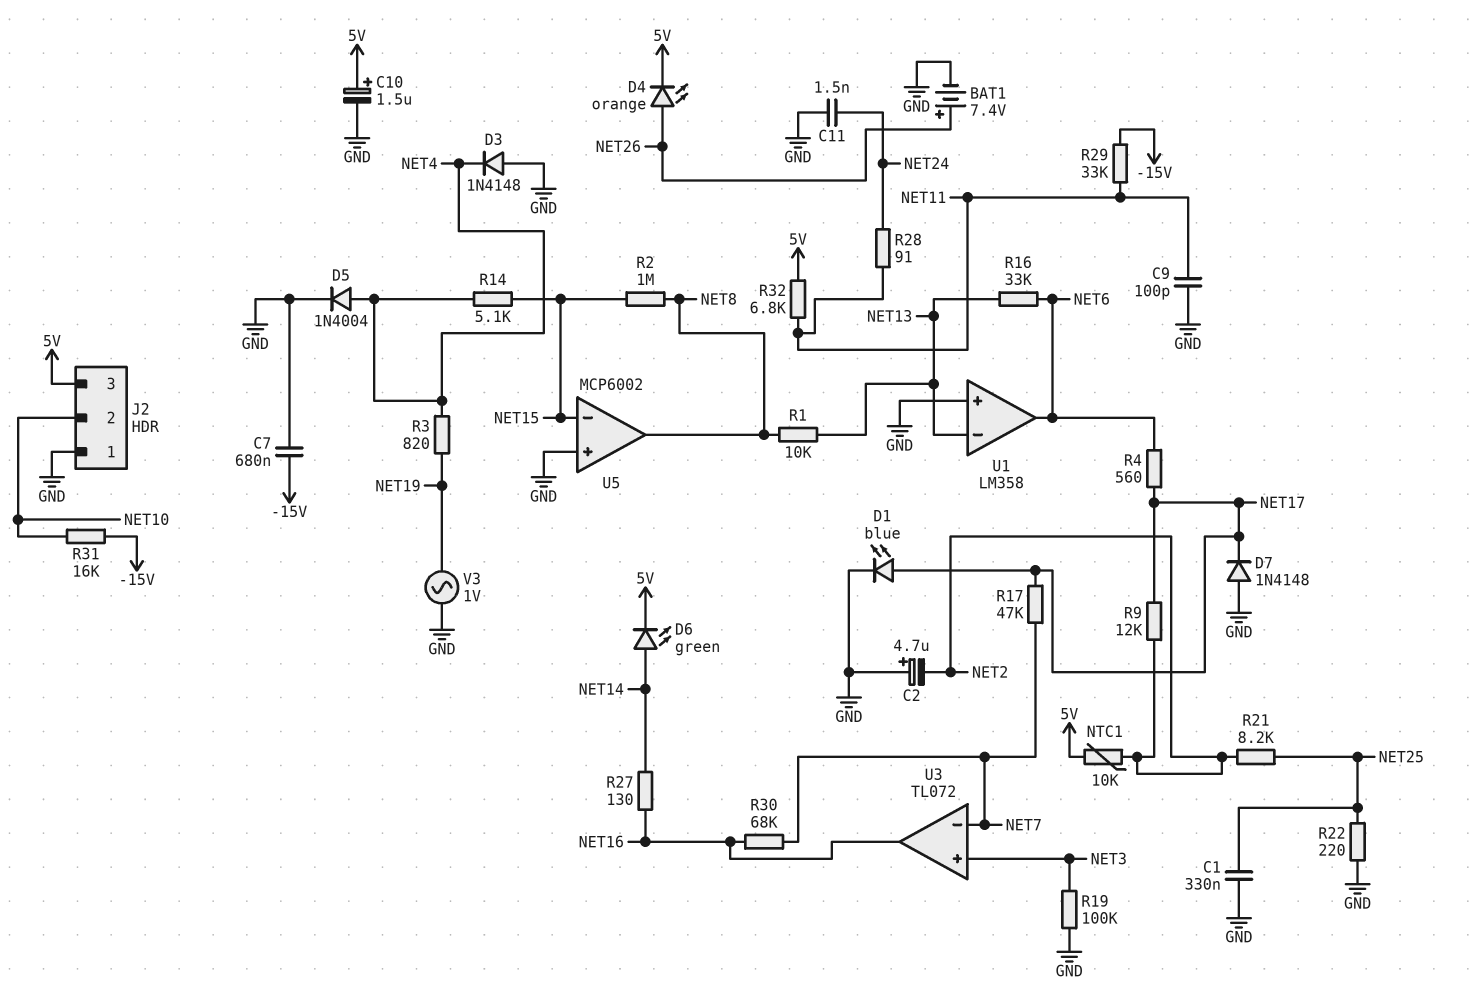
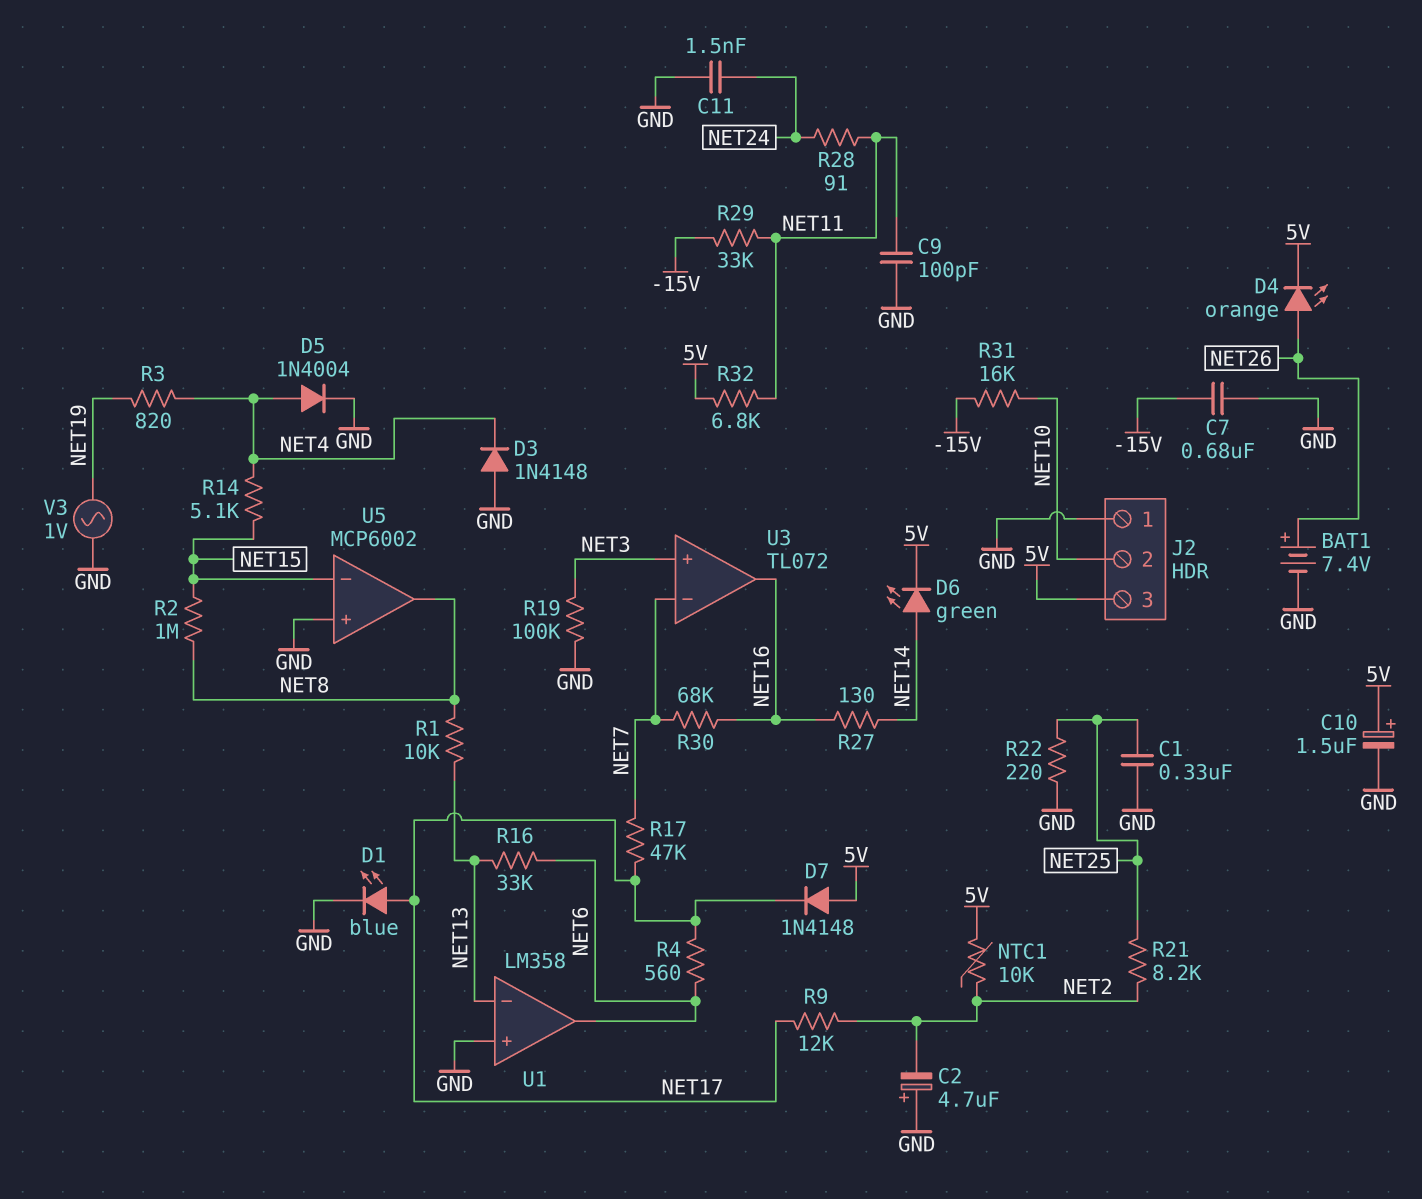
D7: diode 1N4148 (A GND, K NET17) -> diode 1N4148 (A 5V, K NET17)

